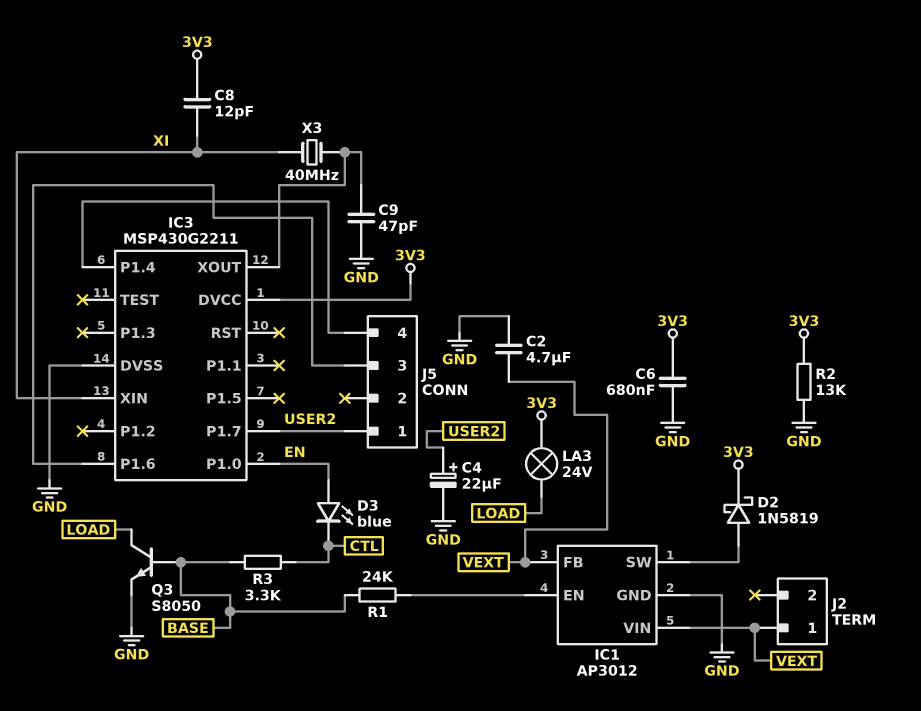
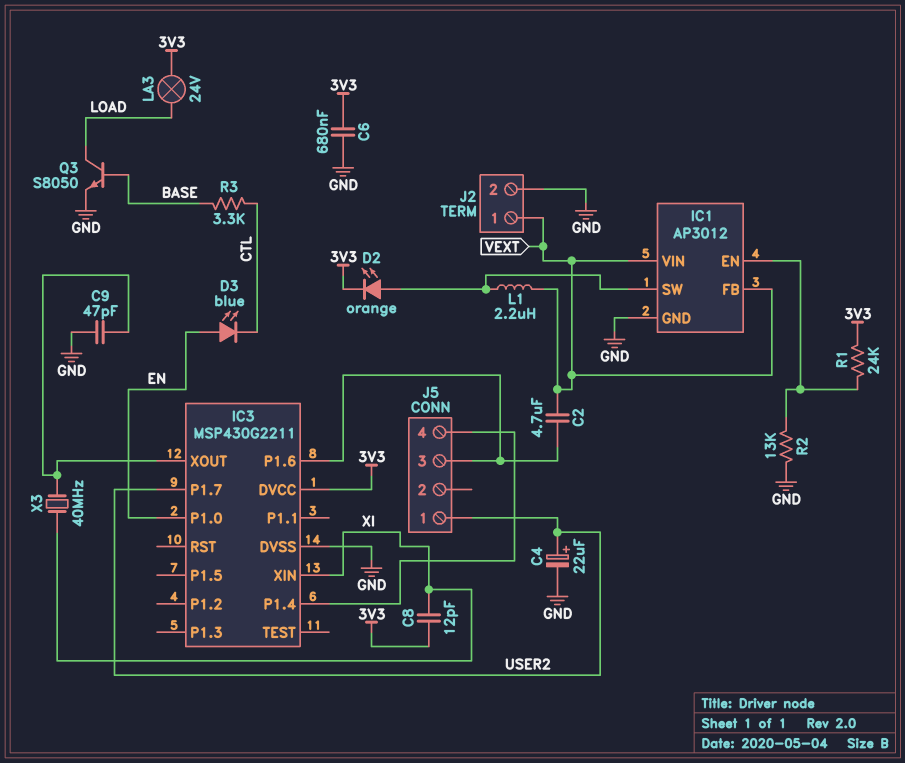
C2: 4.7uF (GND, VEXT) -> 4.7uF (IC3/P1.6, VEXT)
D2: schottky 1N5819 (A IC1/SW, K 3V3) -> LED orange (A IC1/SW, K 3V3)
J2 pin 2: none -> GND
L1: none -> 2.2uH (IC1/SW, VEXT)
R1: 24k (BASE, IC1/EN) -> 24k (3V3, IC1/EN)
R2: 13k (3V3, GND) -> 13k (GND, IC1/EN)

